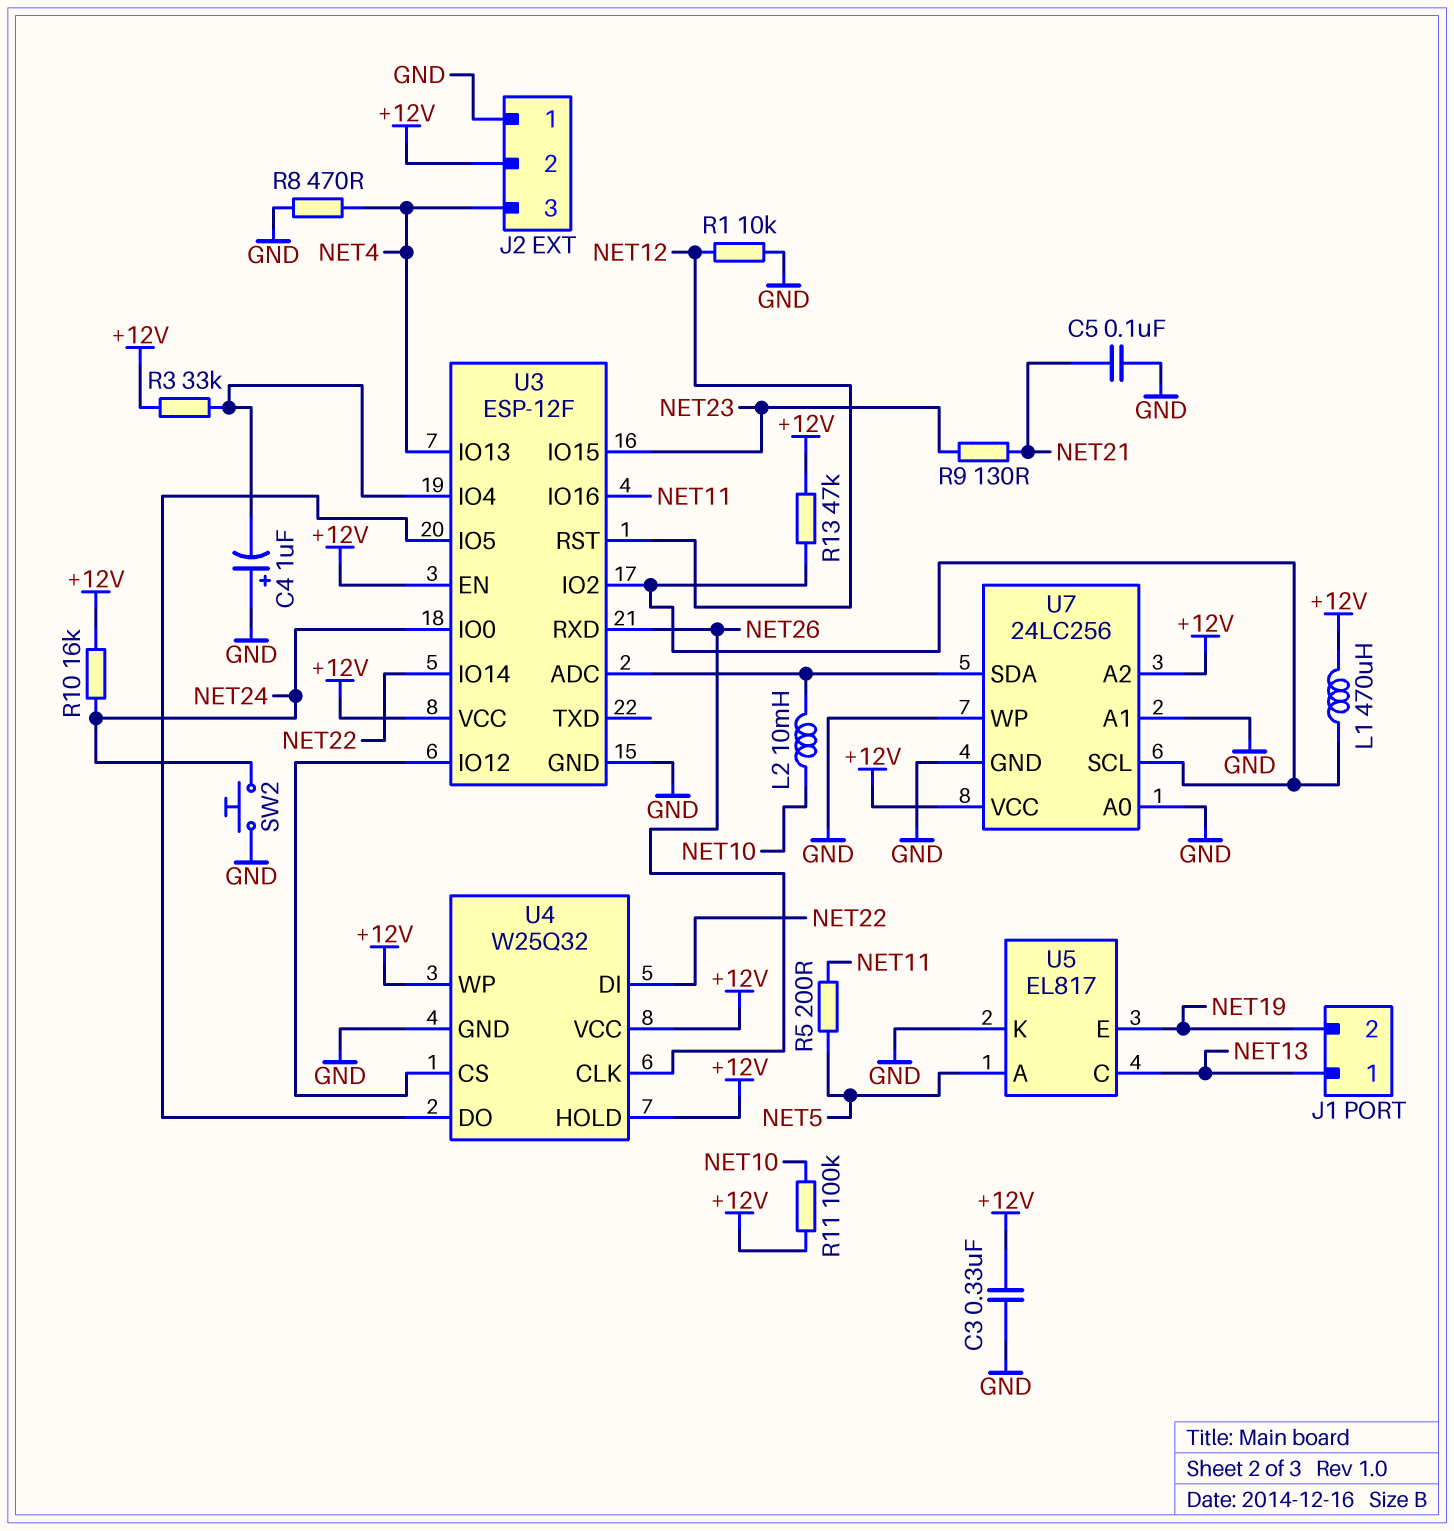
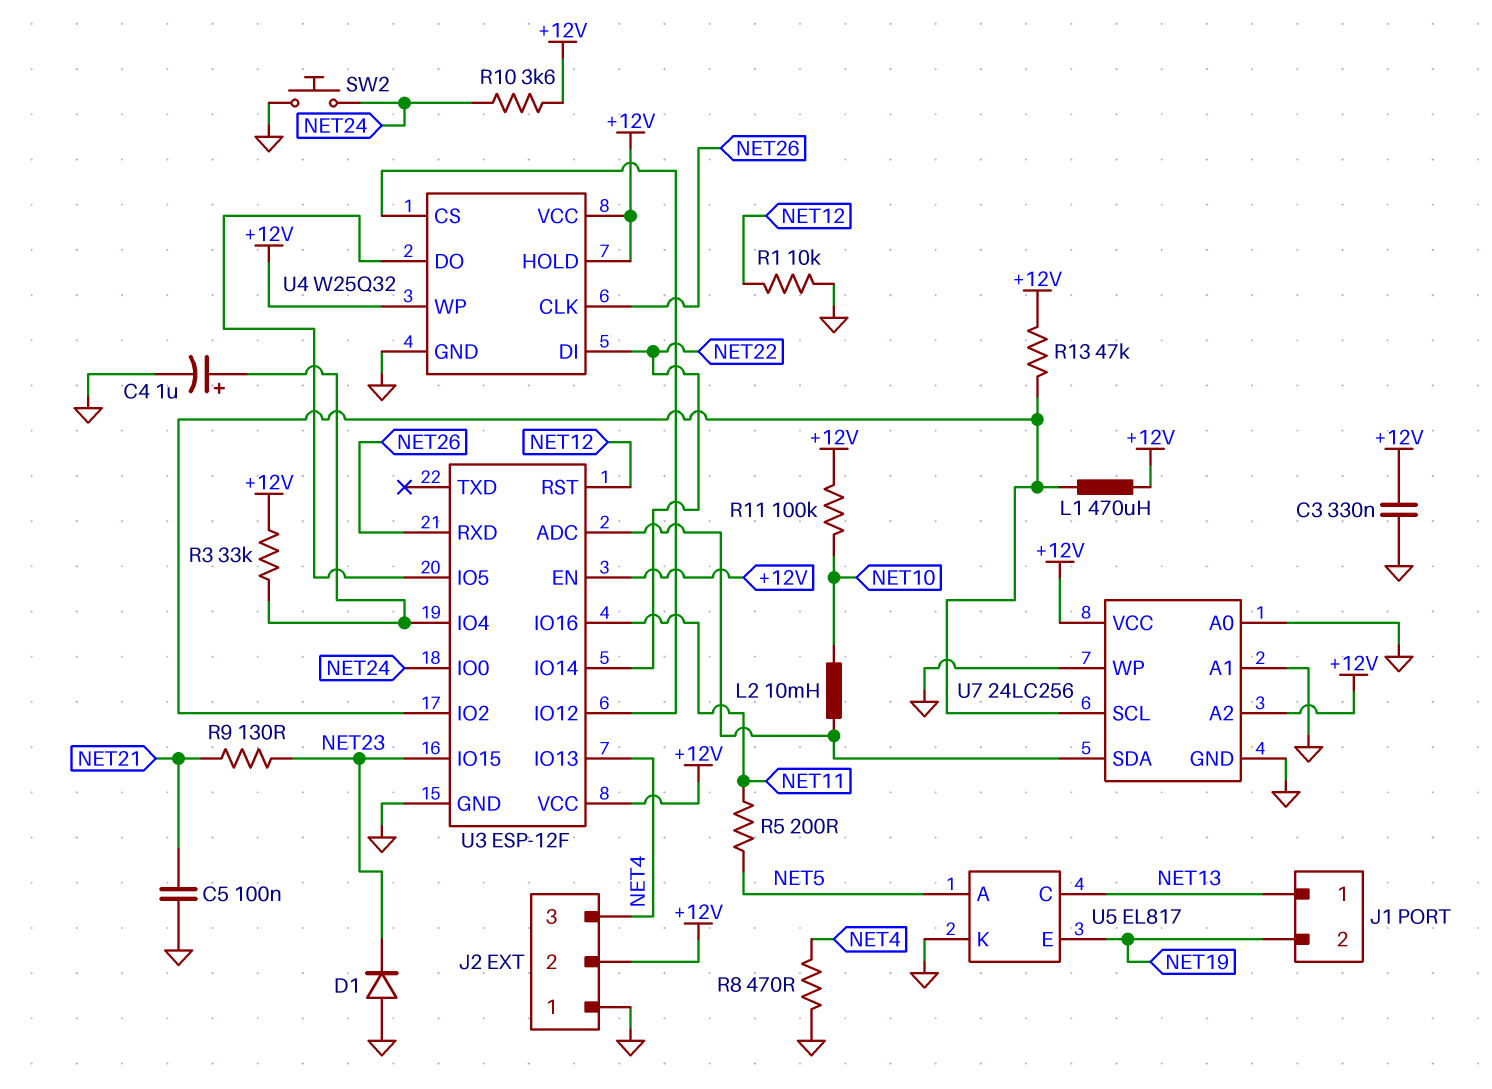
C4: 1uF (plus GND, minus U3/IO4) -> 1uF (plus U3/IO4, minus GND)
D1: none -> diode (A GND, K NET23)
R10: 16k (+12V, NET24) -> 3.6k (+12V, NET24)

